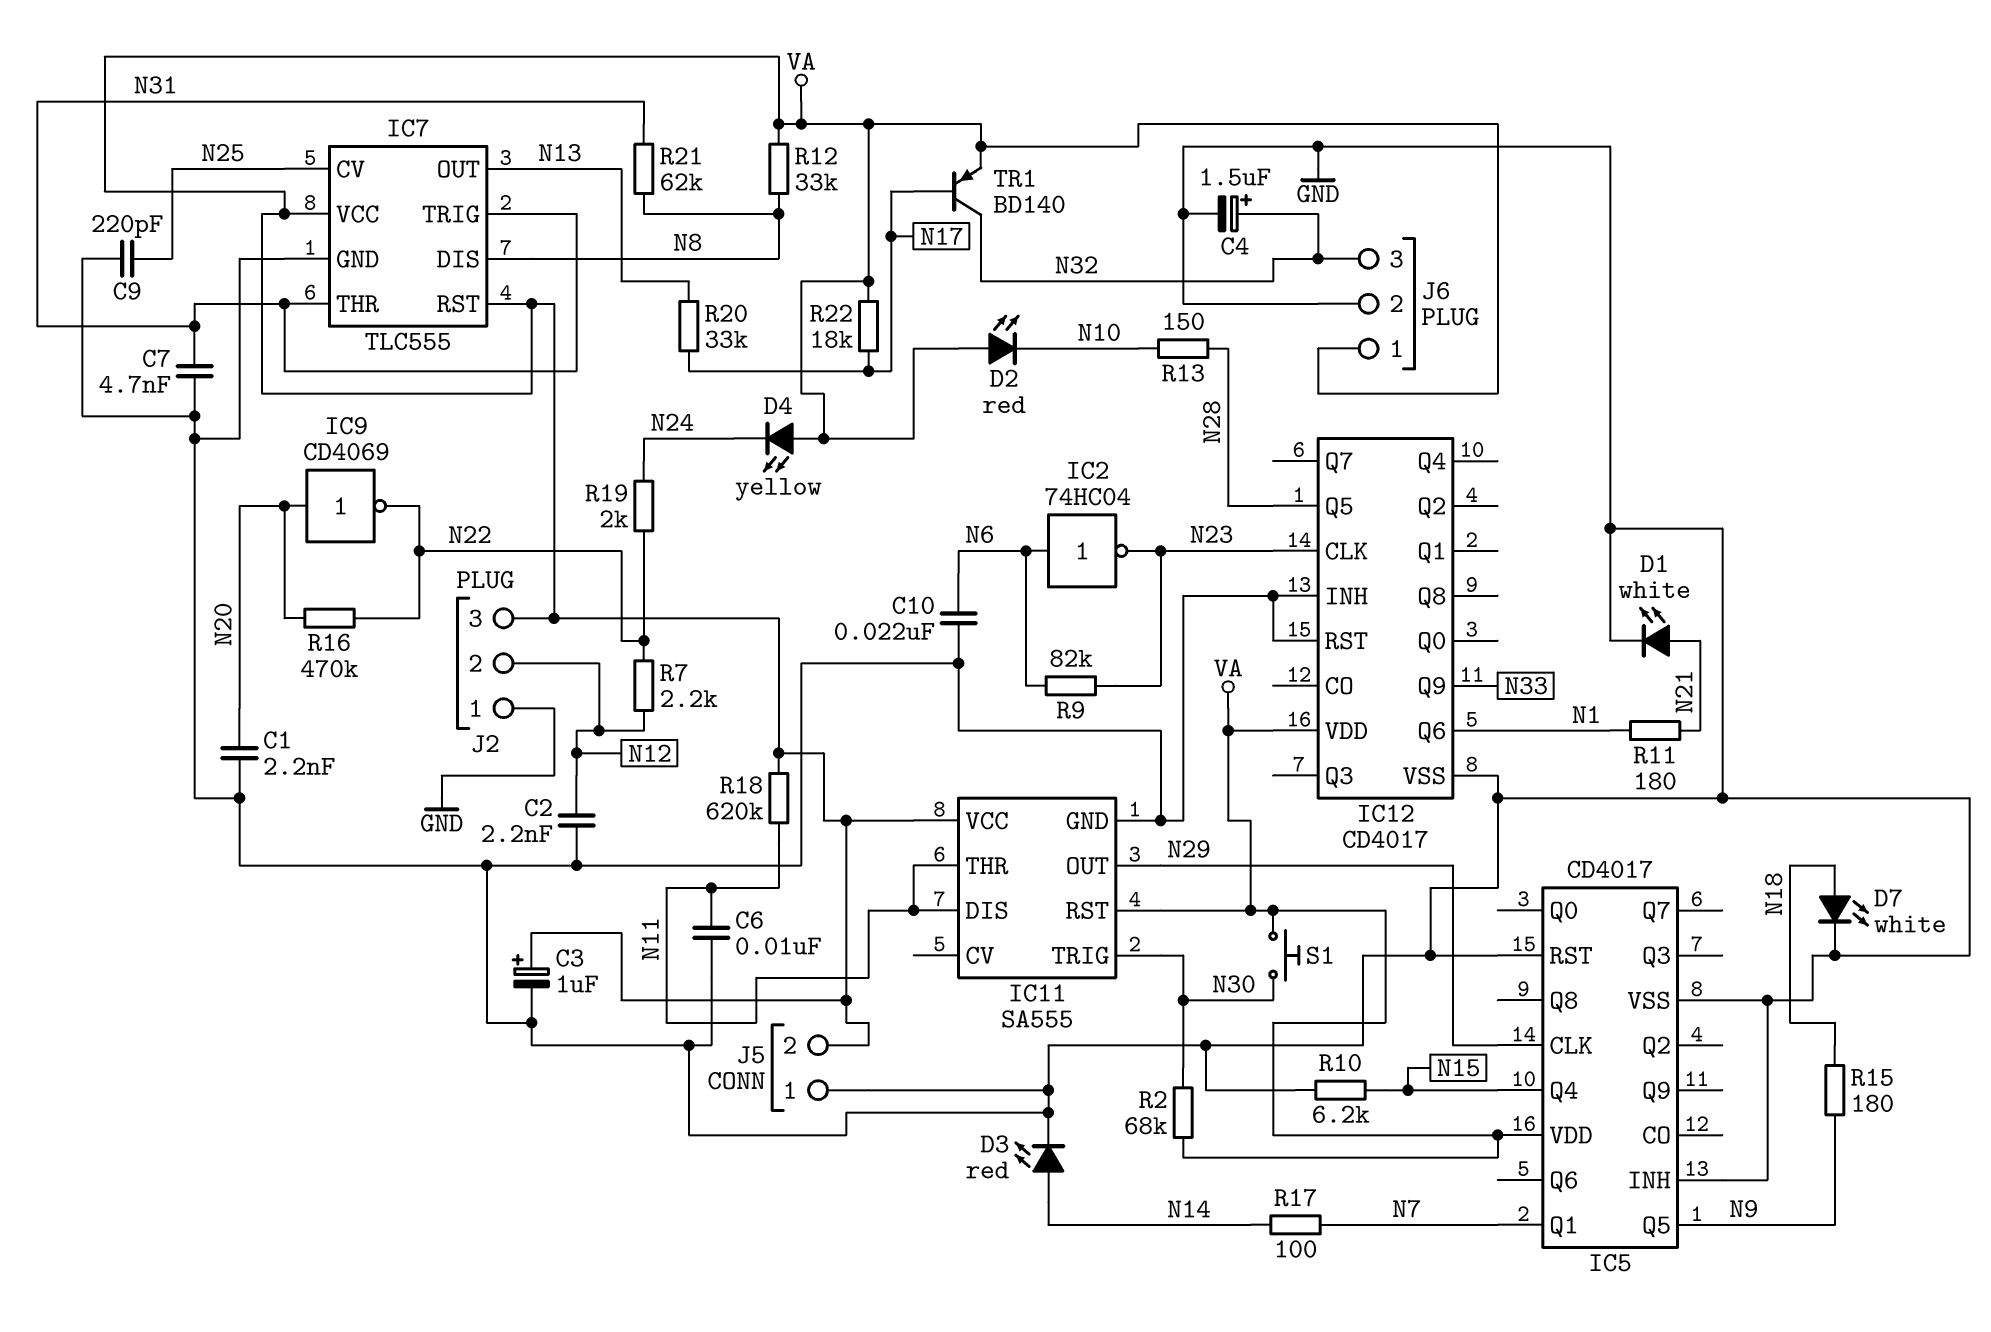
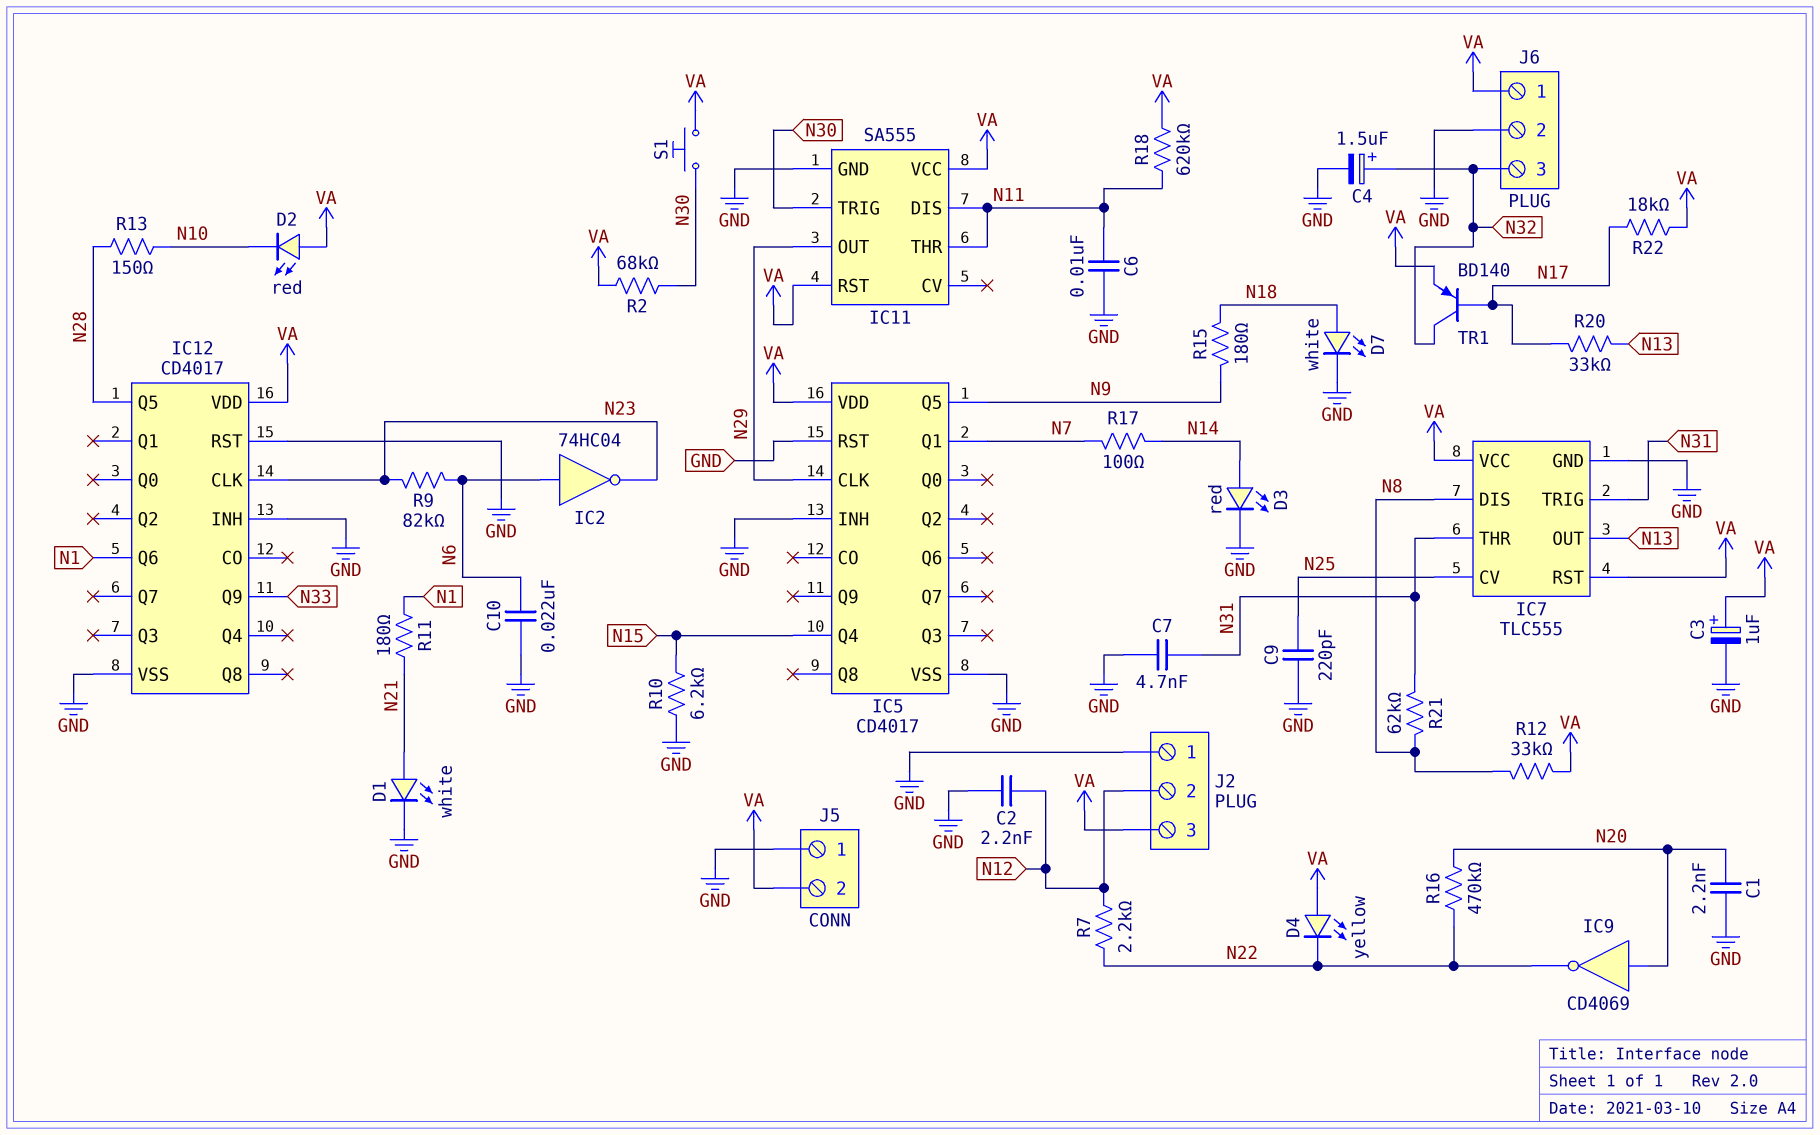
D4: LED yellow (A VA, K N24) -> LED yellow (A VA, K N22)
R19: 2k (N22, N24) -> none

